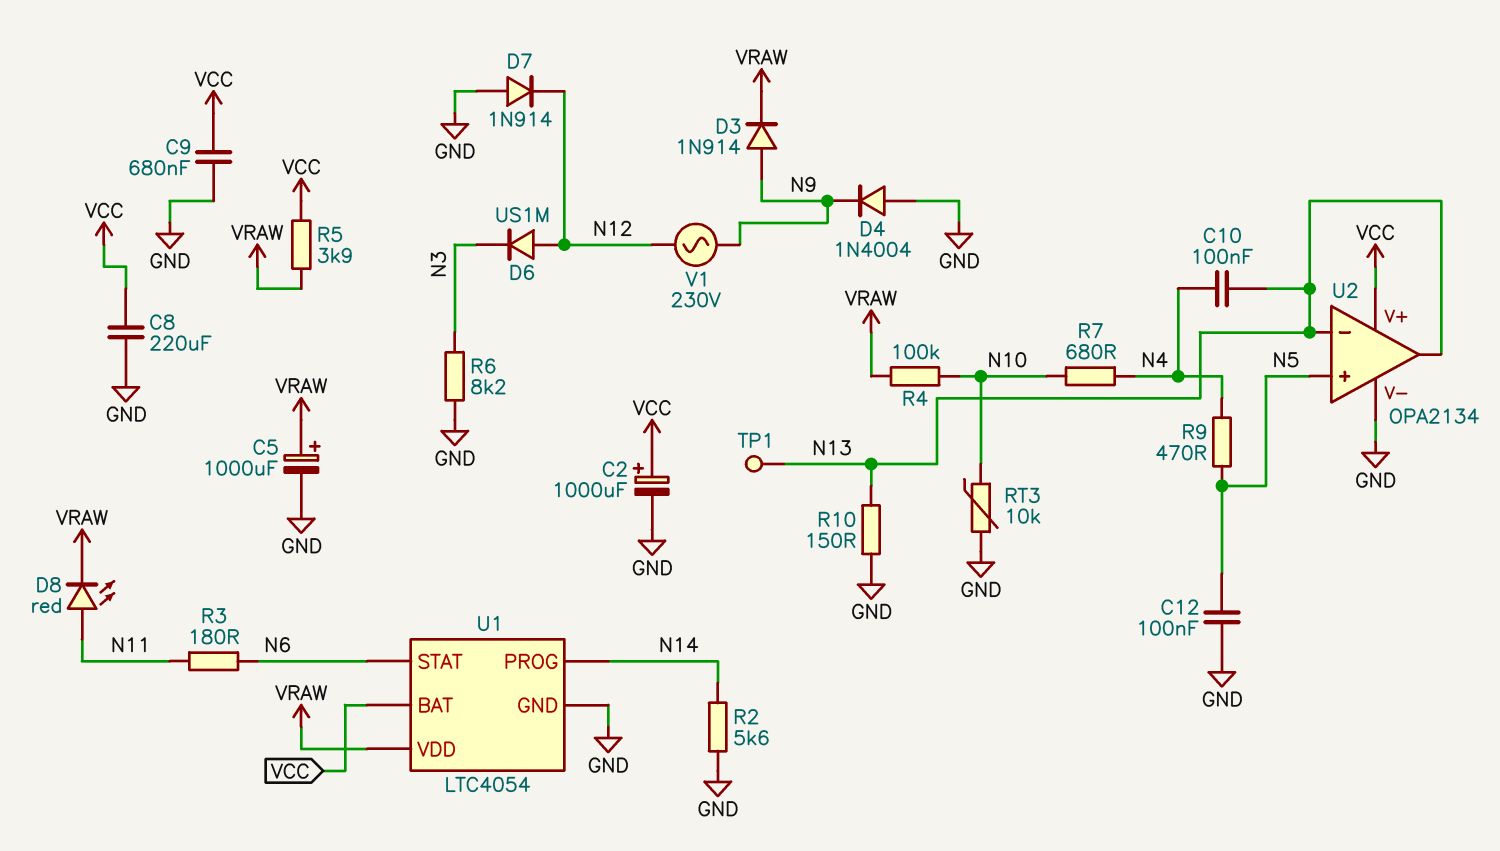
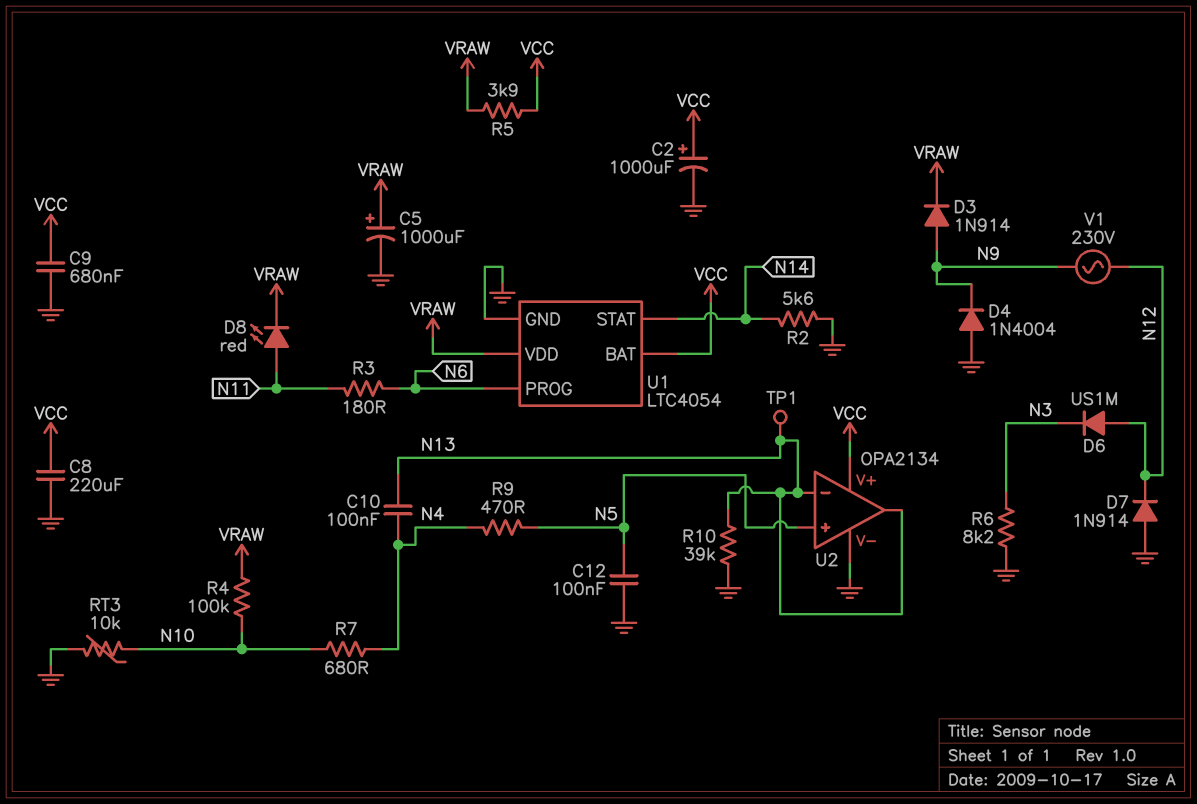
R10: 150 (GND, N13) -> 39k (GND, N13)
U1 pin PROG: N14 -> N6
U1 pin STAT: N6 -> N14

